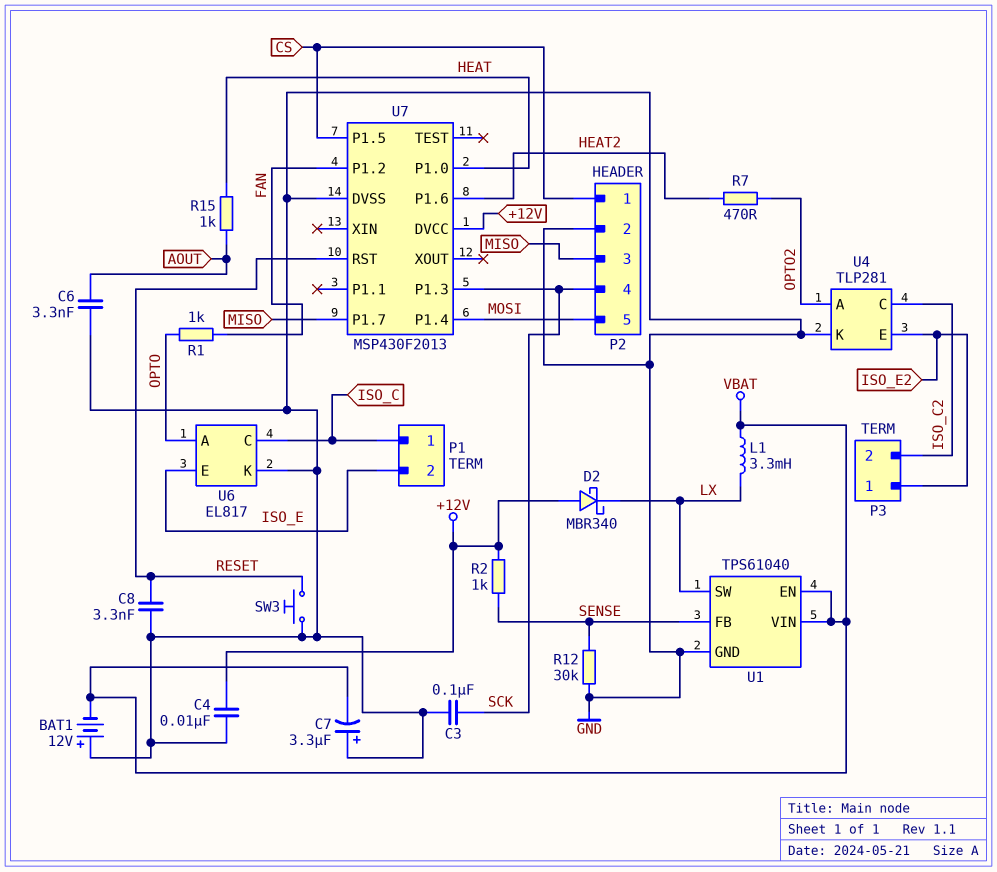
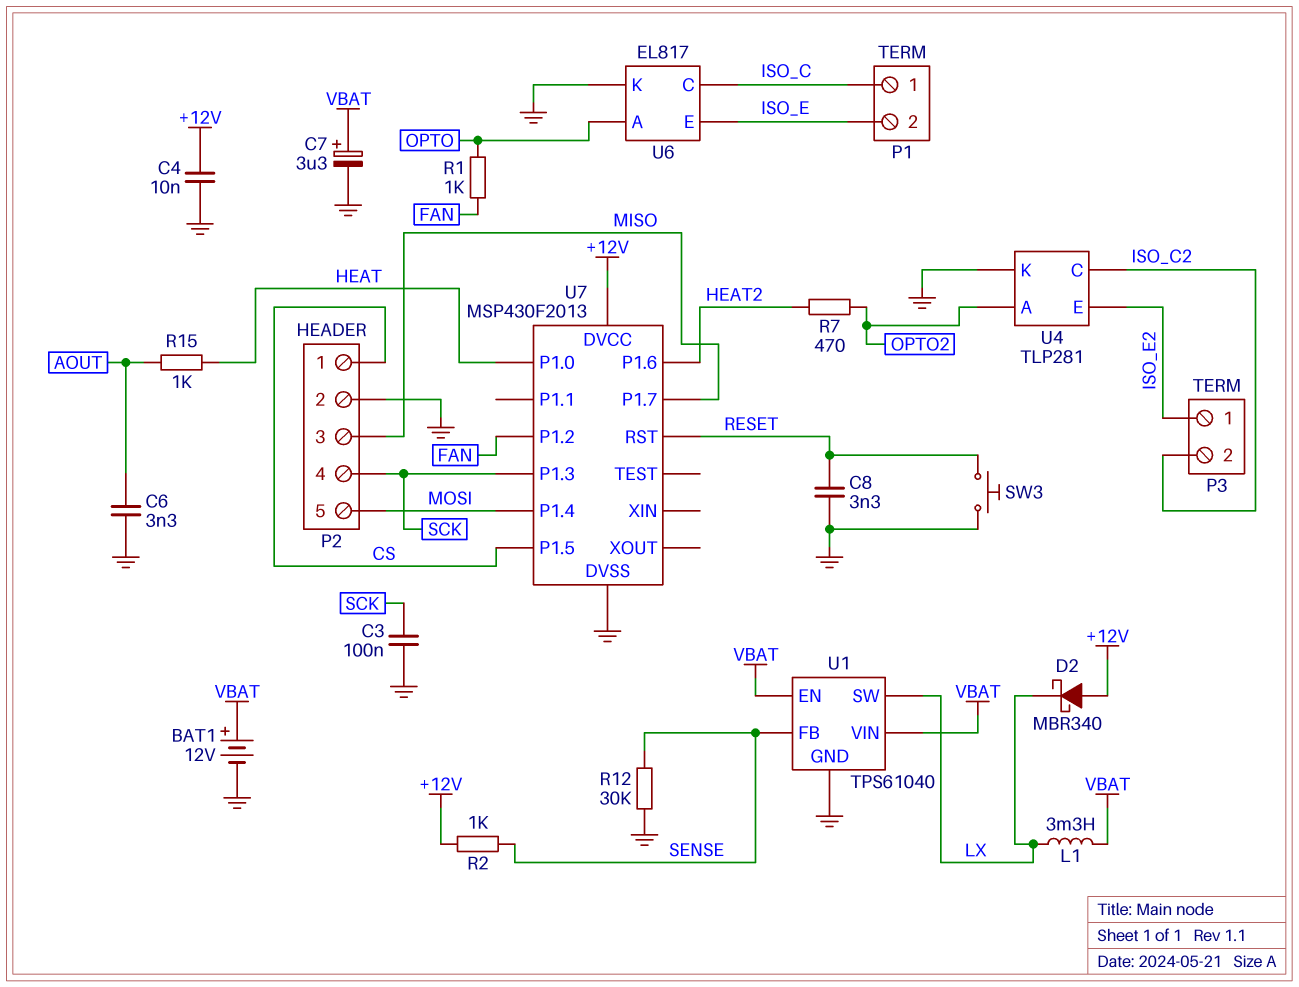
BAT1: 12V (plus GND, minus VBAT) -> 12V (plus VBAT, minus GND)
C7: 3.3uF (plus GND, minus VBAT) -> 3.3uF (plus VBAT, minus GND)

